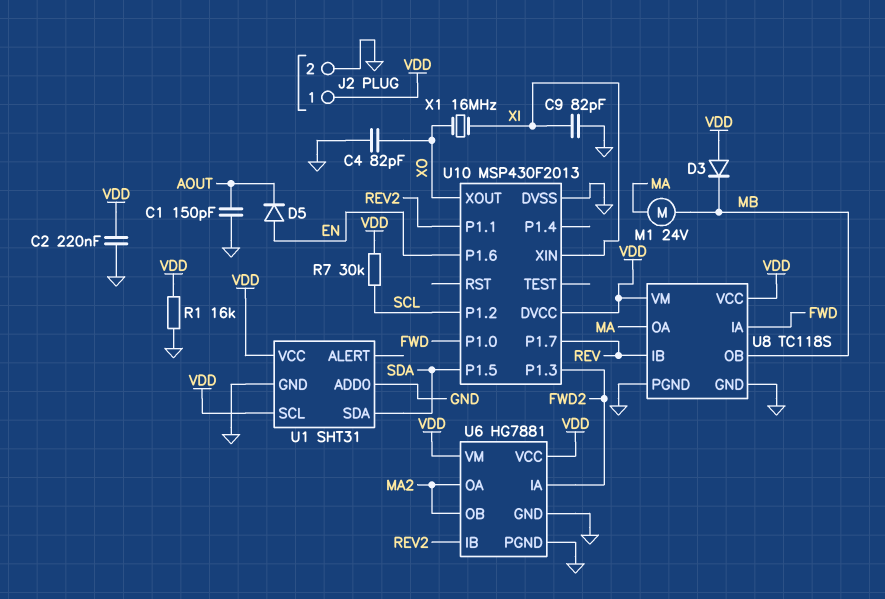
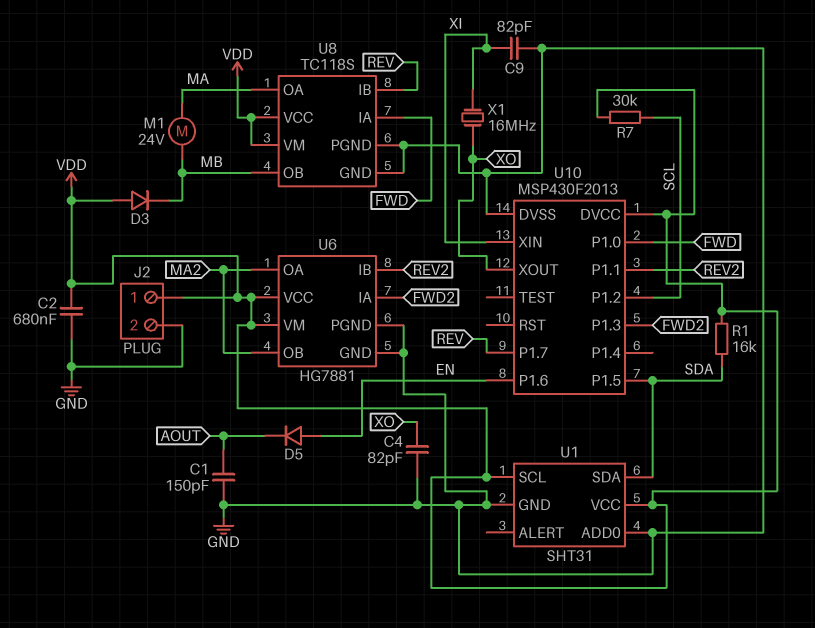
C2: 220nF (GND, VDD) -> 680nF (GND, VDD)
R1: 16k (GND, VDD) -> 16k (SDA, VDD)

